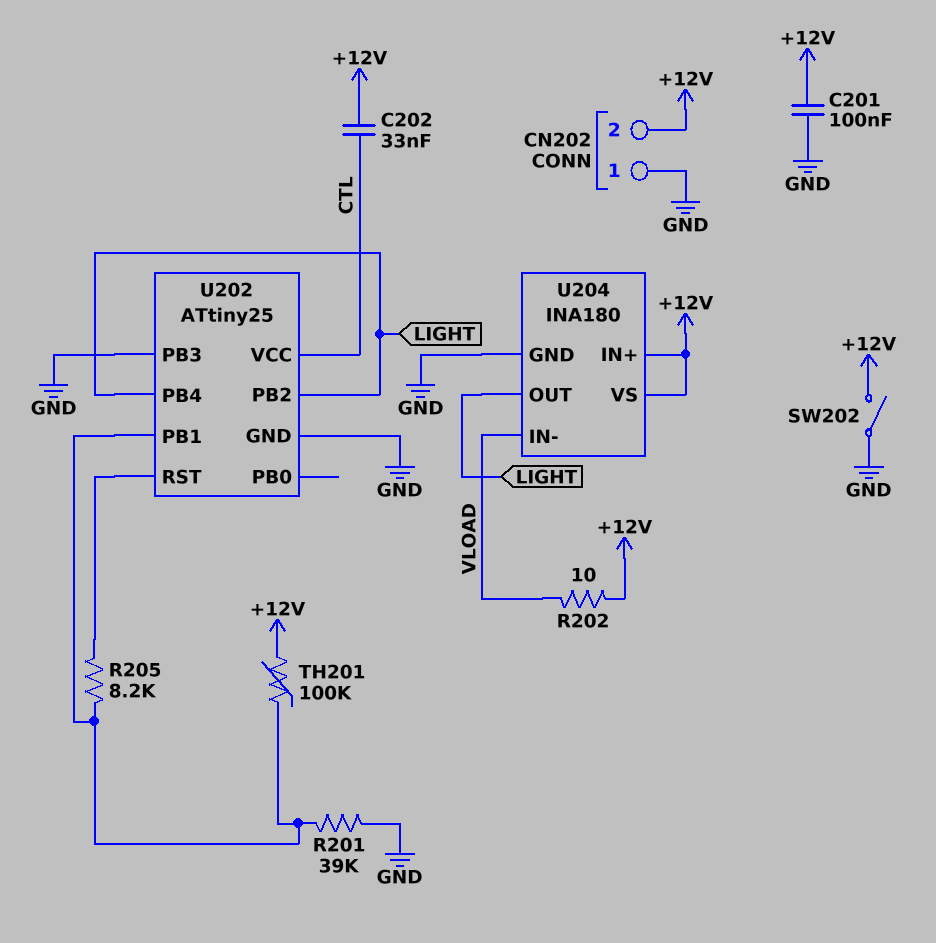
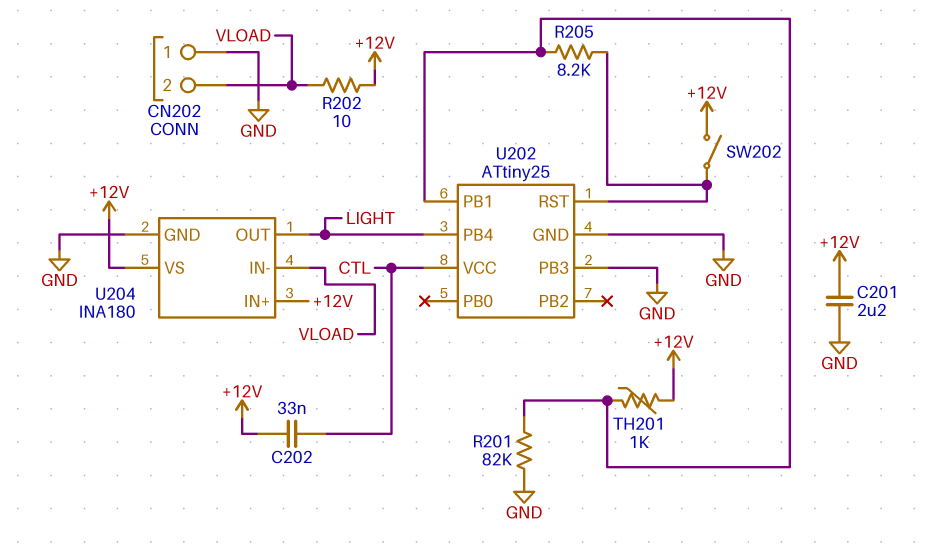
C201: 100nF (+12V, GND) -> 2.2uF (+12V, GND)
CN202 pin 2: +12V -> VLOAD
R201: 39k (GND, U202/PB1) -> 82k (GND, U202/PB1)
SW202: switch (+12V, GND) -> switch (+12V, U202/RST)
TH201: 100k (+12V, U202/PB1) -> 1k (+12V, U202/PB1)
U202 pin PB2: LIGHT -> none

